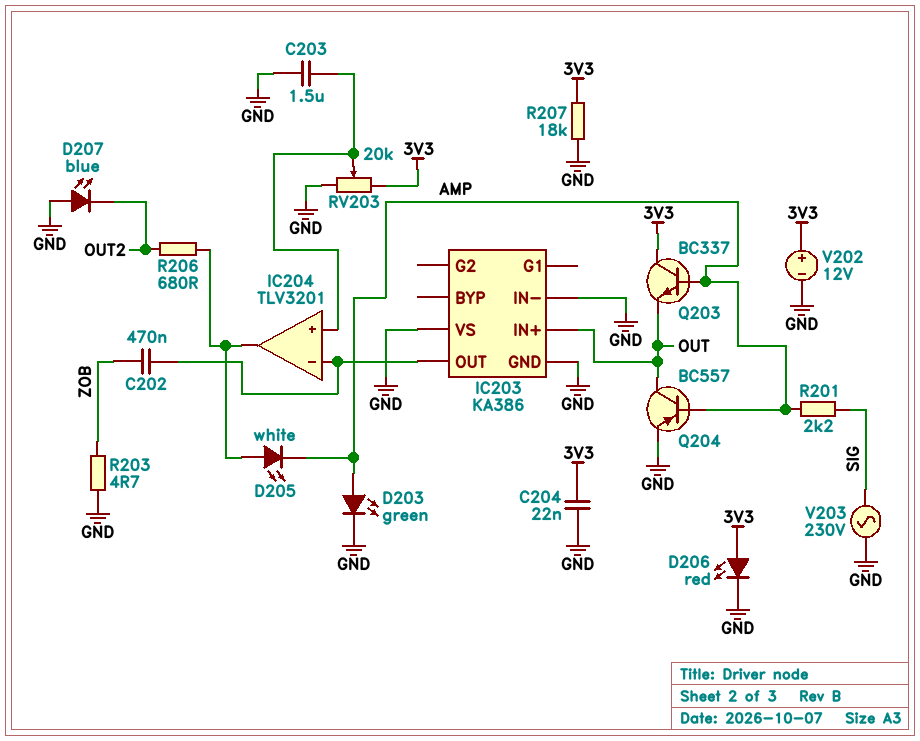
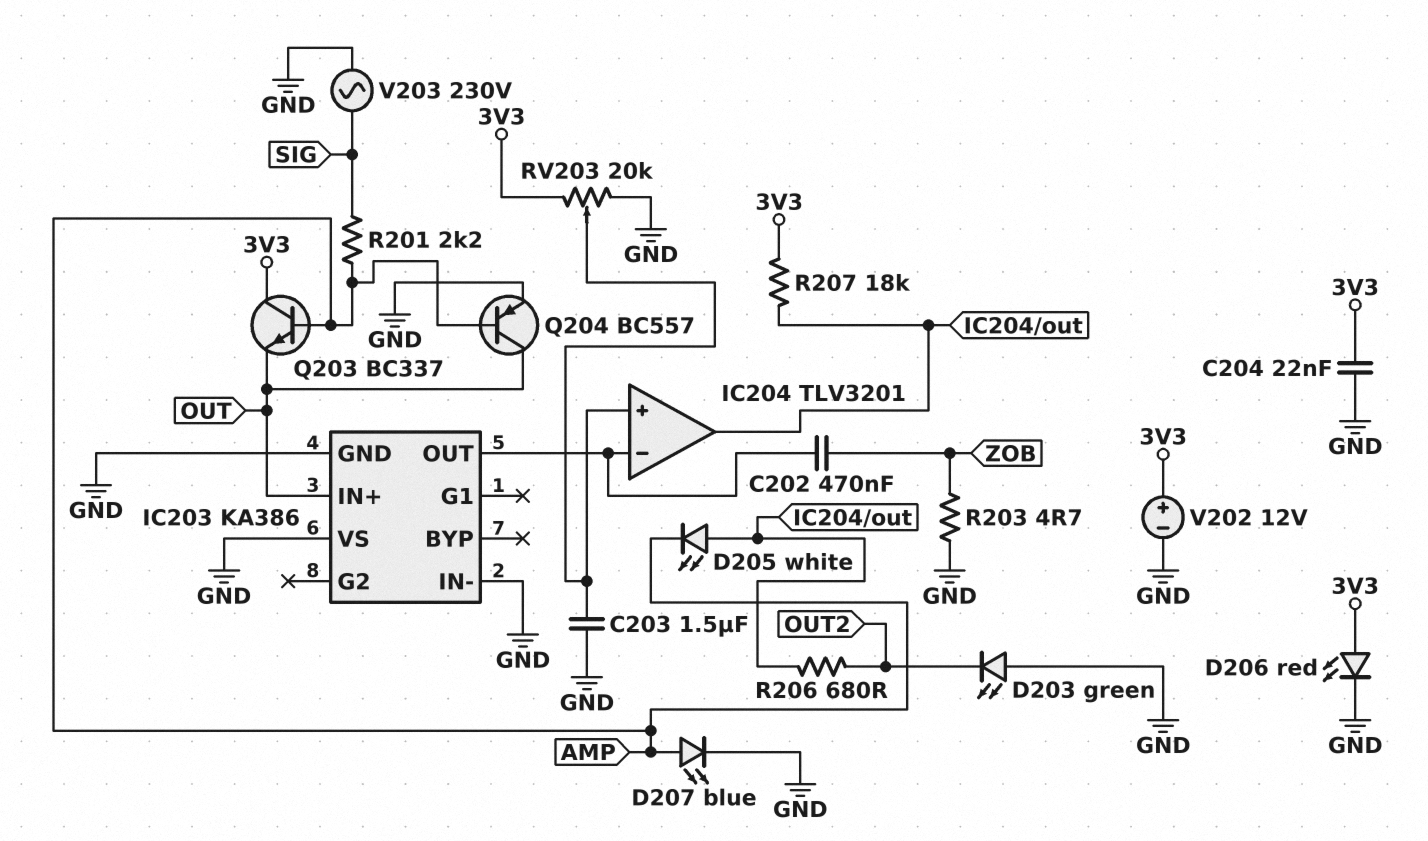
D203: LED green (A AMP, K GND) -> LED green (A GND, K OUT2)
D207: LED blue (A GND, K OUT2) -> LED blue (A AMP, K GND)
R207: 18k (3V3, GND) -> 18k (3V3, IC204/out)

